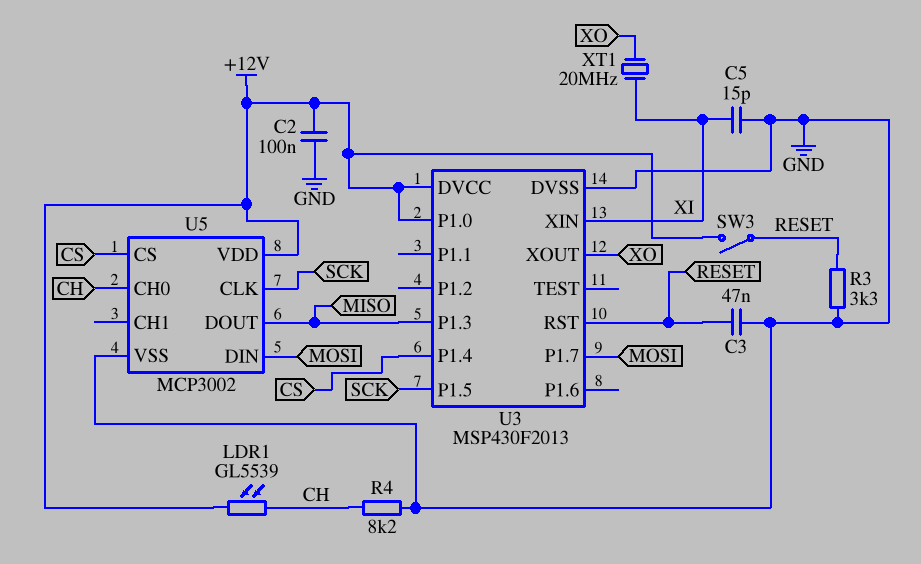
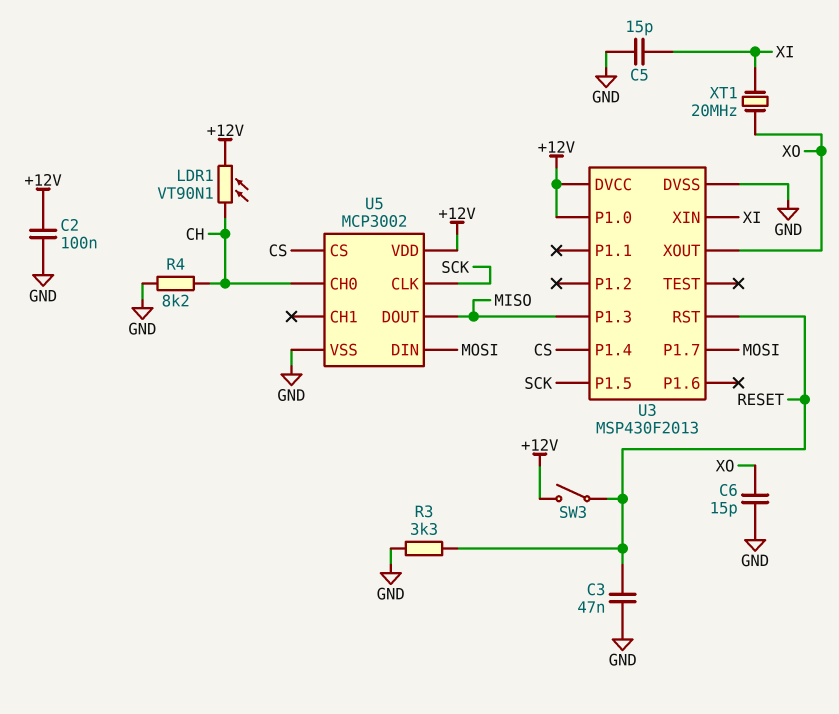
C6: none -> 15pF (GND, XO)
LDR1: GL5539 (+12V, CH) -> VT90N1 (+12V, CH)

